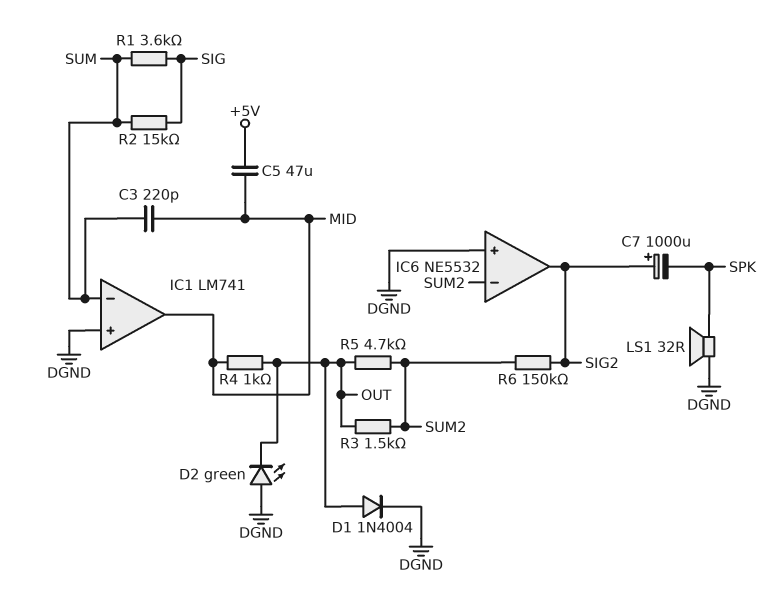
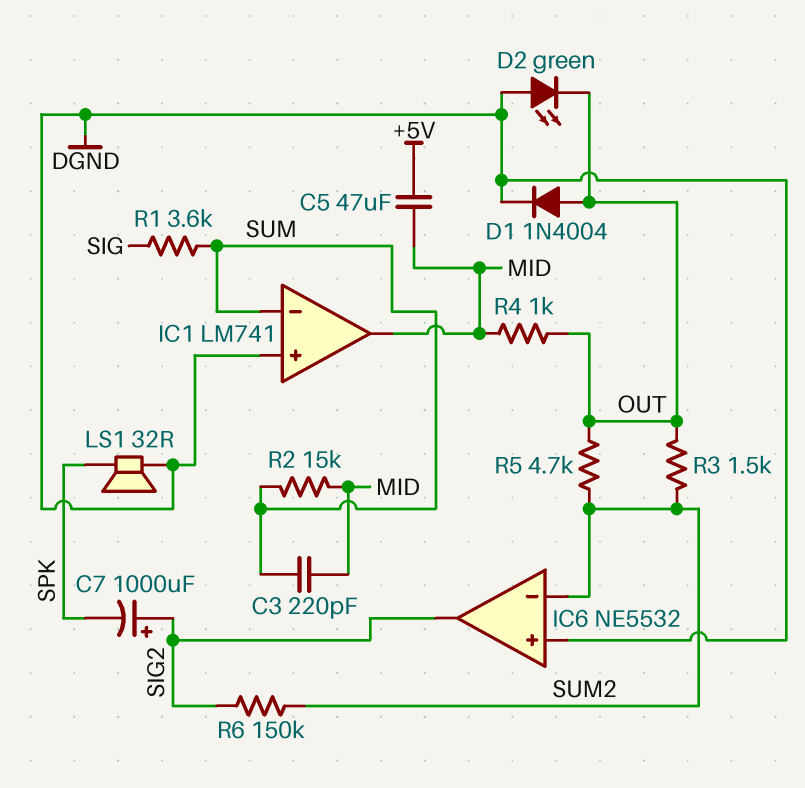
R2: 15k (SIG, SUM) -> 15k (MID, SUM)

